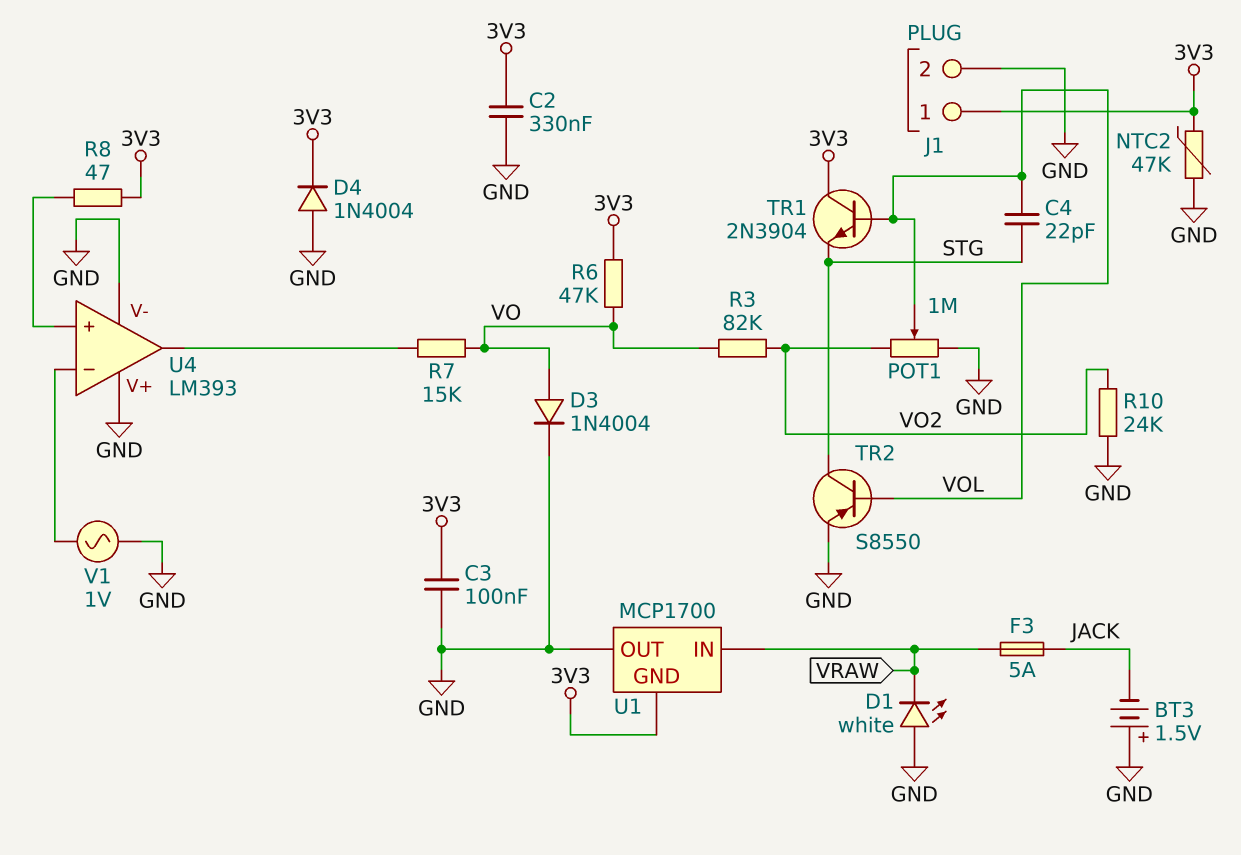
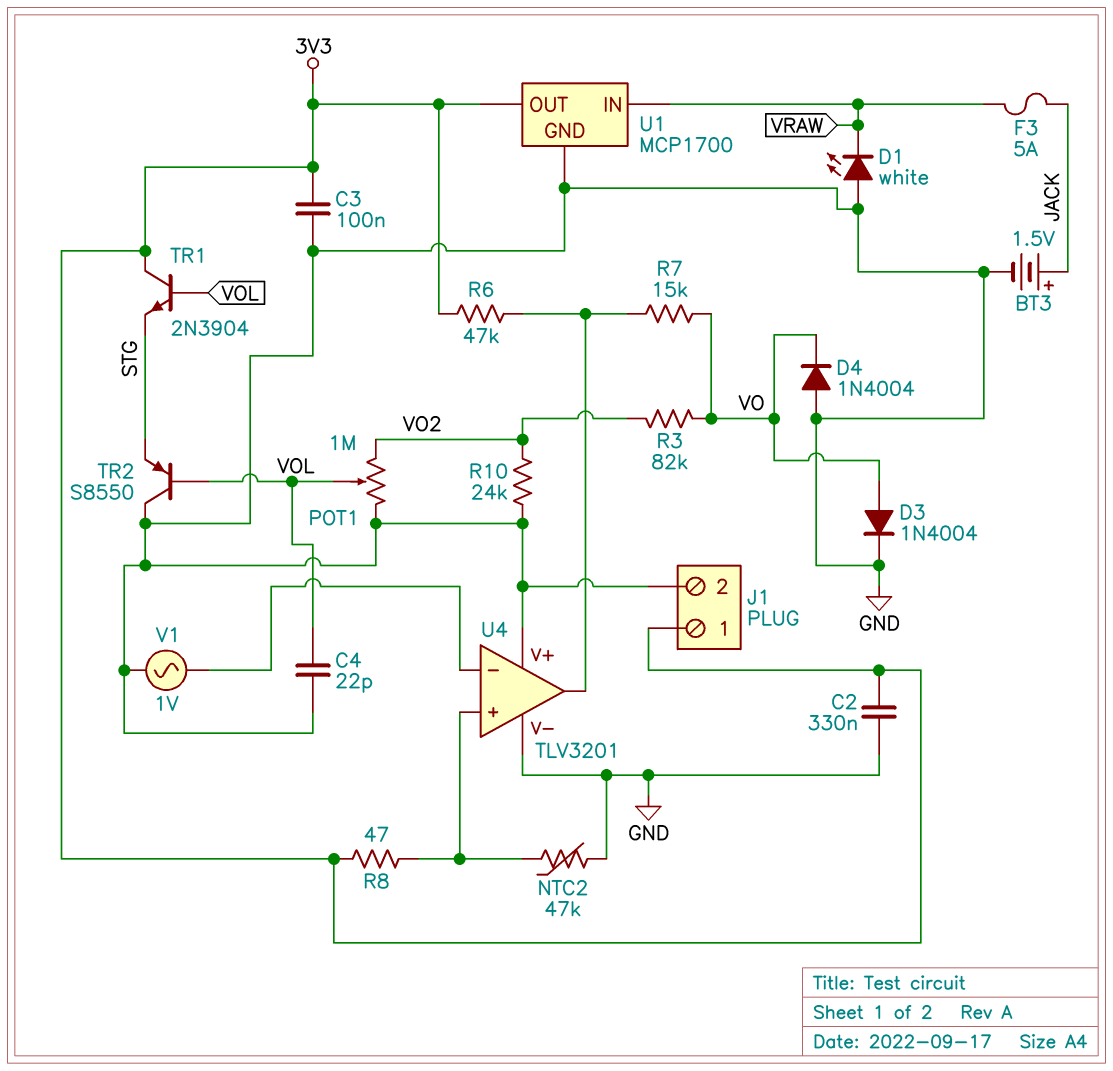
BT3: 1.5V (plus GND, minus JACK) -> 1.5V (plus JACK, minus GND)
C4: 22pF (STG, VOL) -> 22pF (GND, VOL)
D4: diode 1N4004 (A GND, K 3V3) -> diode 1N4004 (A GND, K VO)
NTC2: 47k (3V3, GND) -> 47k (GND, U4/in+)
R6: 47k (3V3, VO) -> 47k (3V3, U4/out)
TR2: PNP S8550 (B VOL, C STG, E GND) -> PNP S8550 (B VOL, C GND, E STG)
U1 pin GND: 3V3 -> GND
U1 pin OUT: GND -> 3V3
U4: LM393 -> TLV3201

